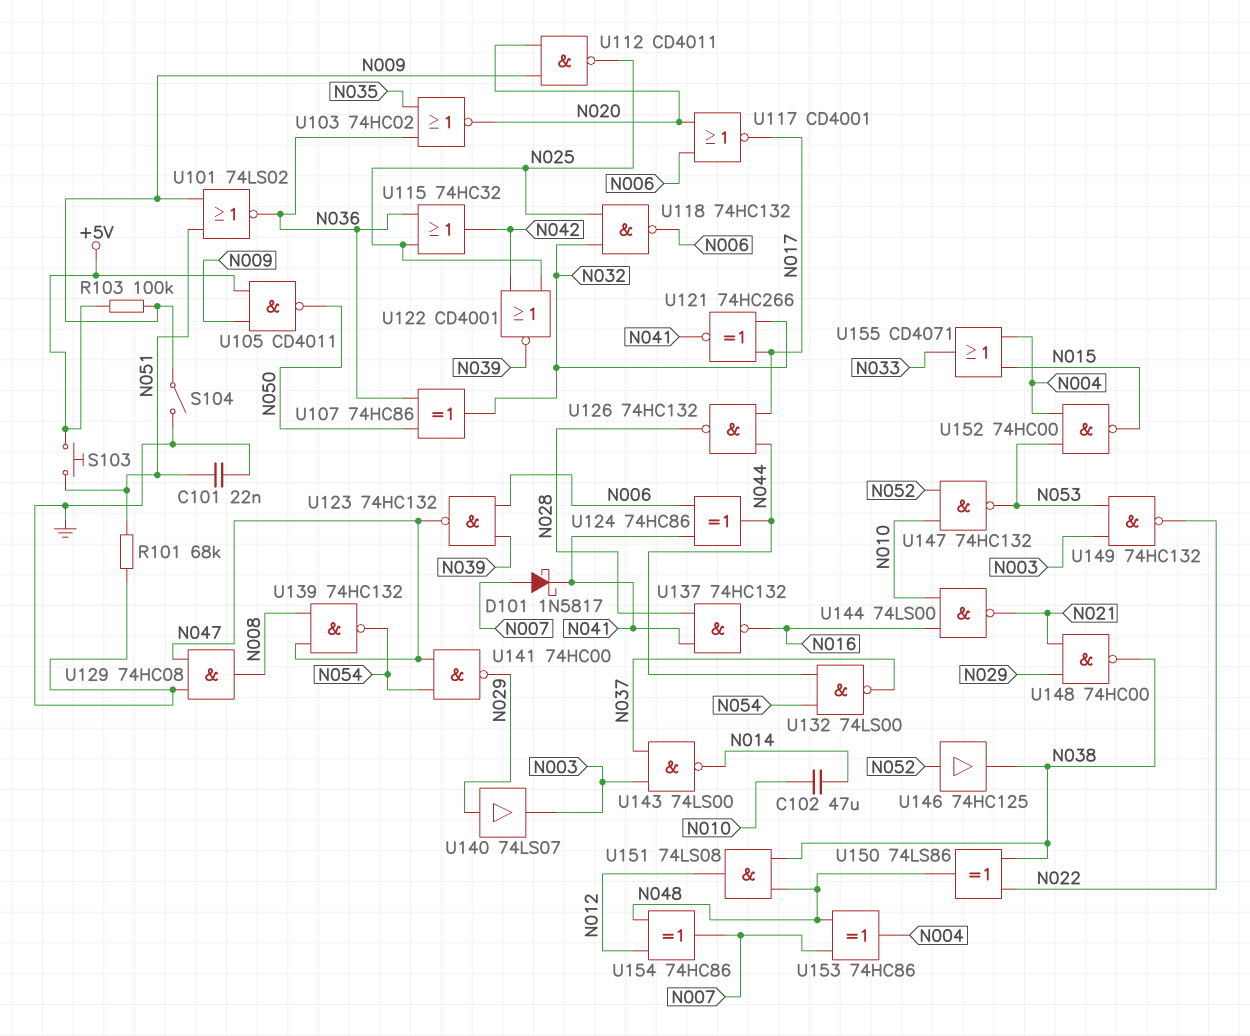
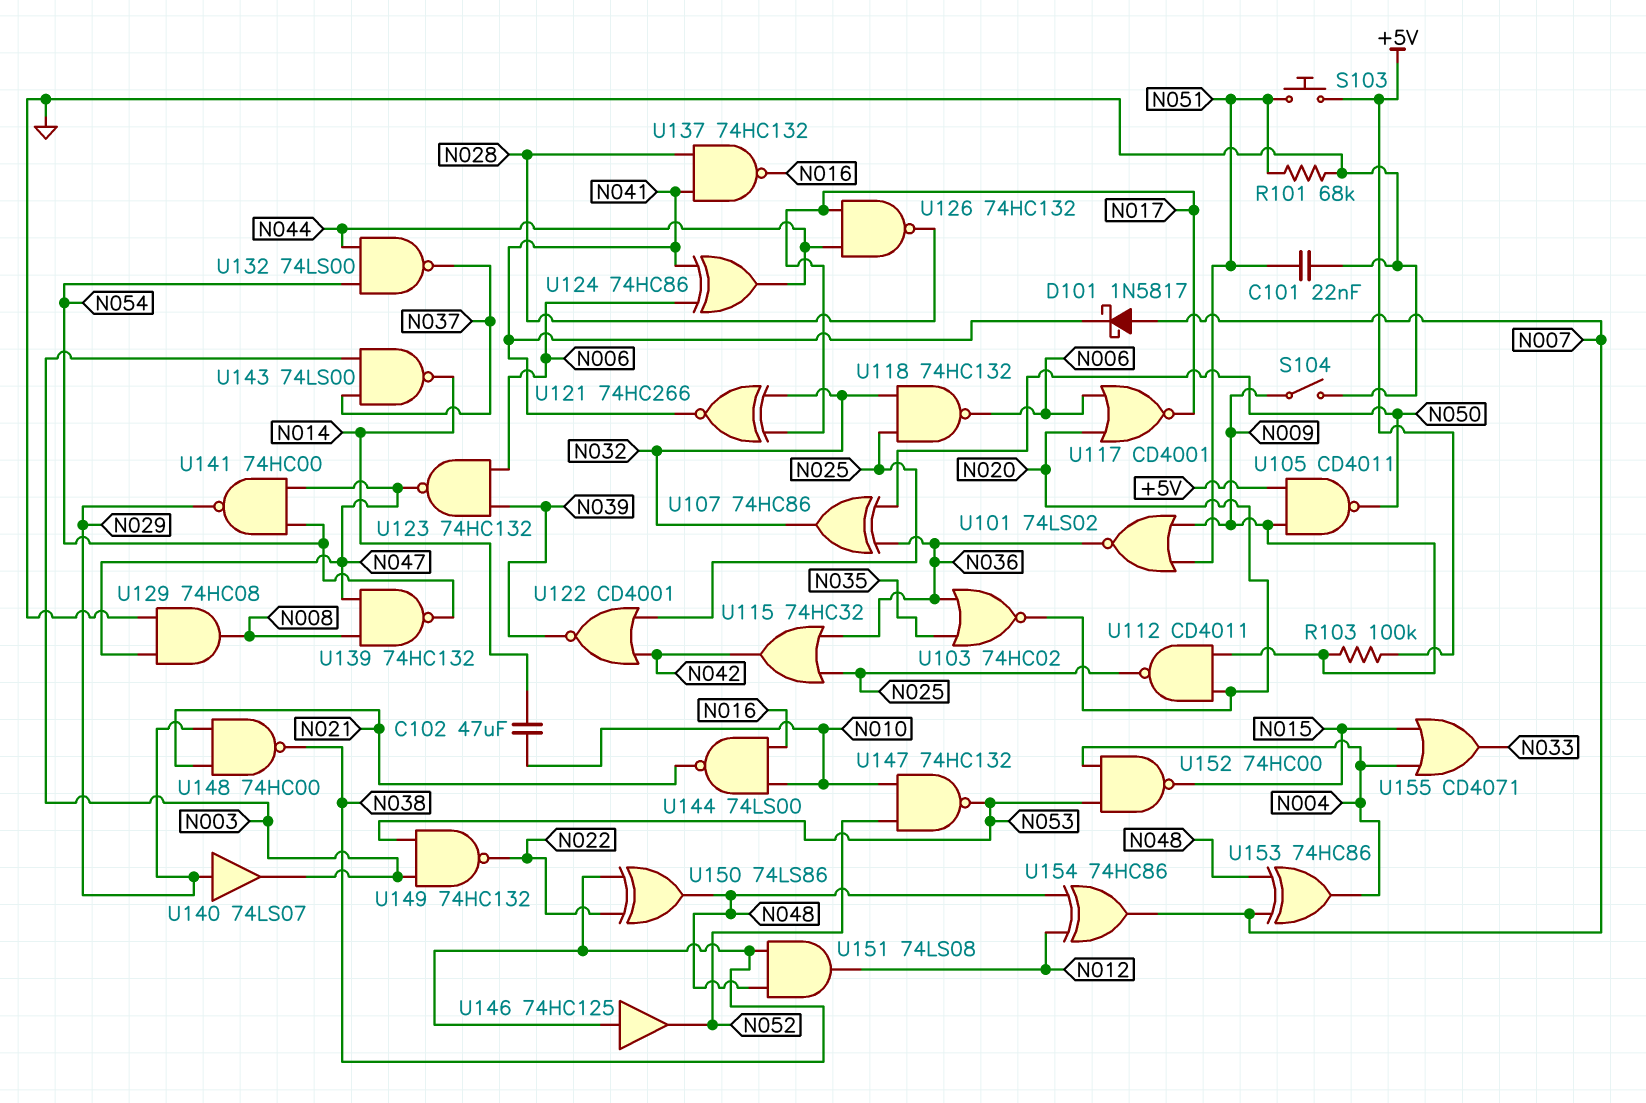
U146: buffer 74HC125 (in N052, out N038) -> buffer 74HC125 (in N038, out N052)

